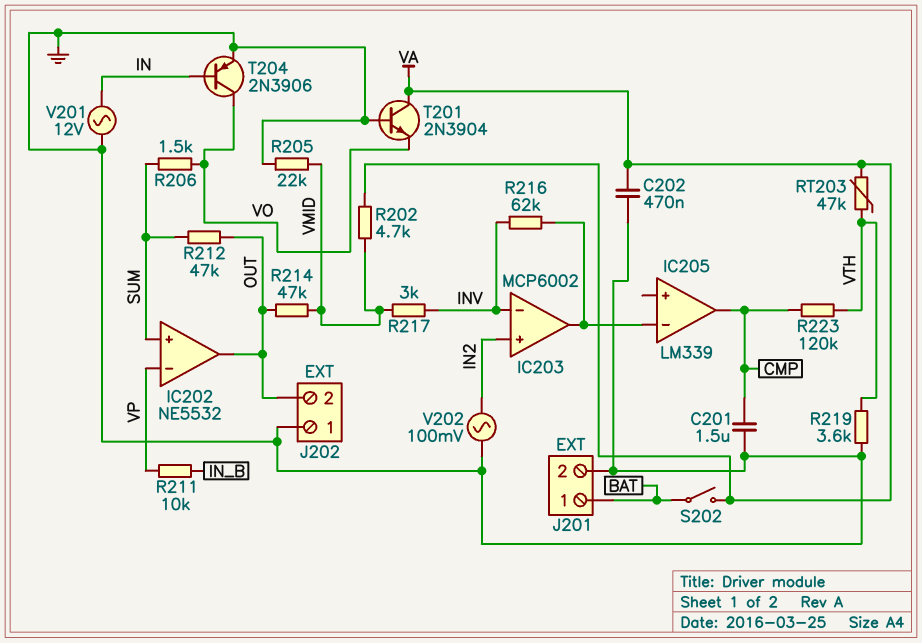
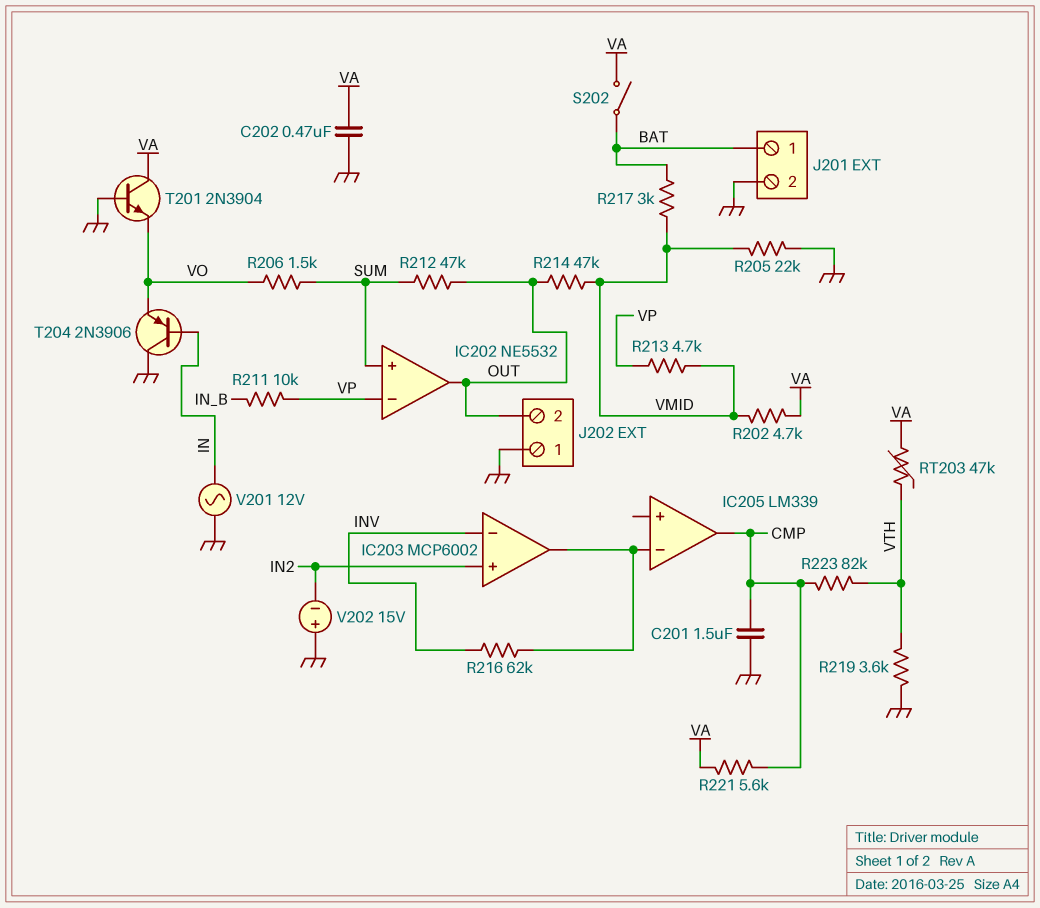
R213: none -> 4.7k (VMID, VP)
R217: 3k (INV, VMID) -> 3k (BAT, VMID)
R221: none -> 5.6k (CMP, VA)
R223: 120k (CMP, VTH) -> 82k (CMP, VTH)
T204: PNP 2N3906 (B IN, C VO, E GND) -> PNP 2N3906 (B IN, C GND, E VO)
V202: AC 100mV (GND, IN2) -> 15V (plus GND, minus IN2)

